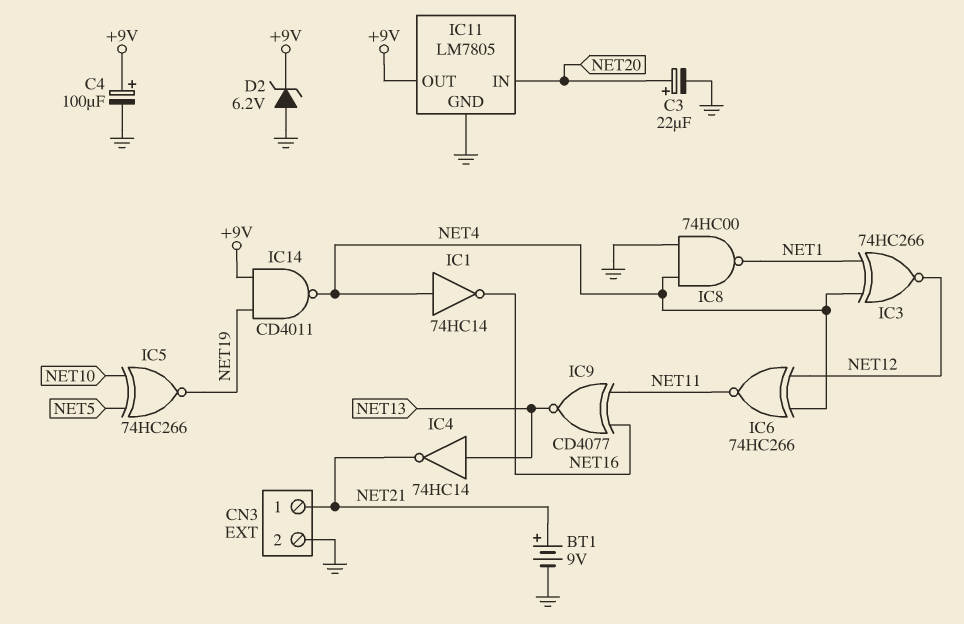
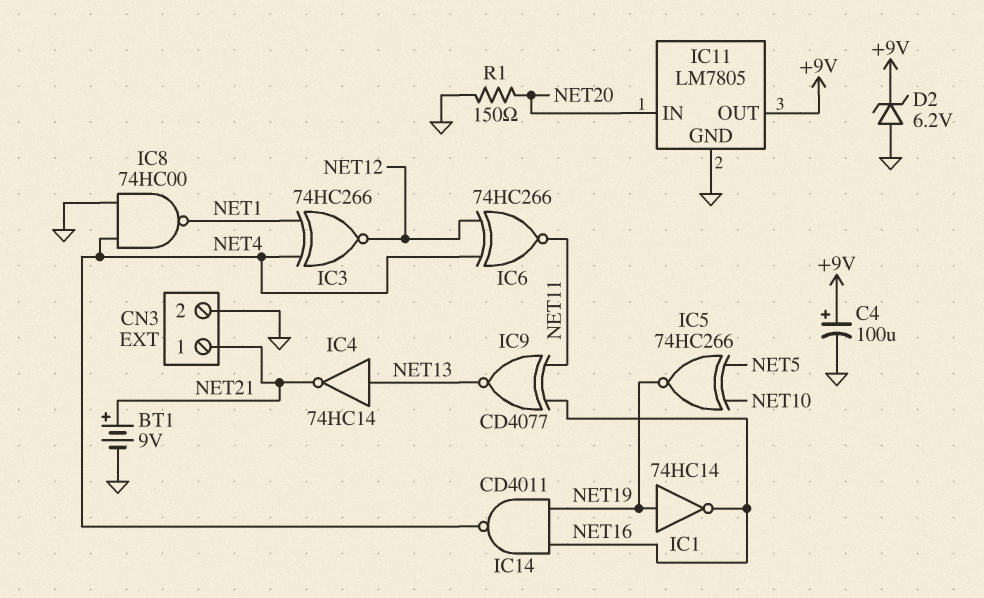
C3: 22uF (plus NET20, minus GND) -> none
IC1: NOT 74HC14 (in NET4, out NET16) -> NOT 74HC14 (in NET19, out NET16)
IC14: NAND CD4011 (in +9V, in NET19, out NET4) -> NAND CD4011 (in NET16, in NET19, out NET4)
R1: none -> 150 (GND, NET20)

